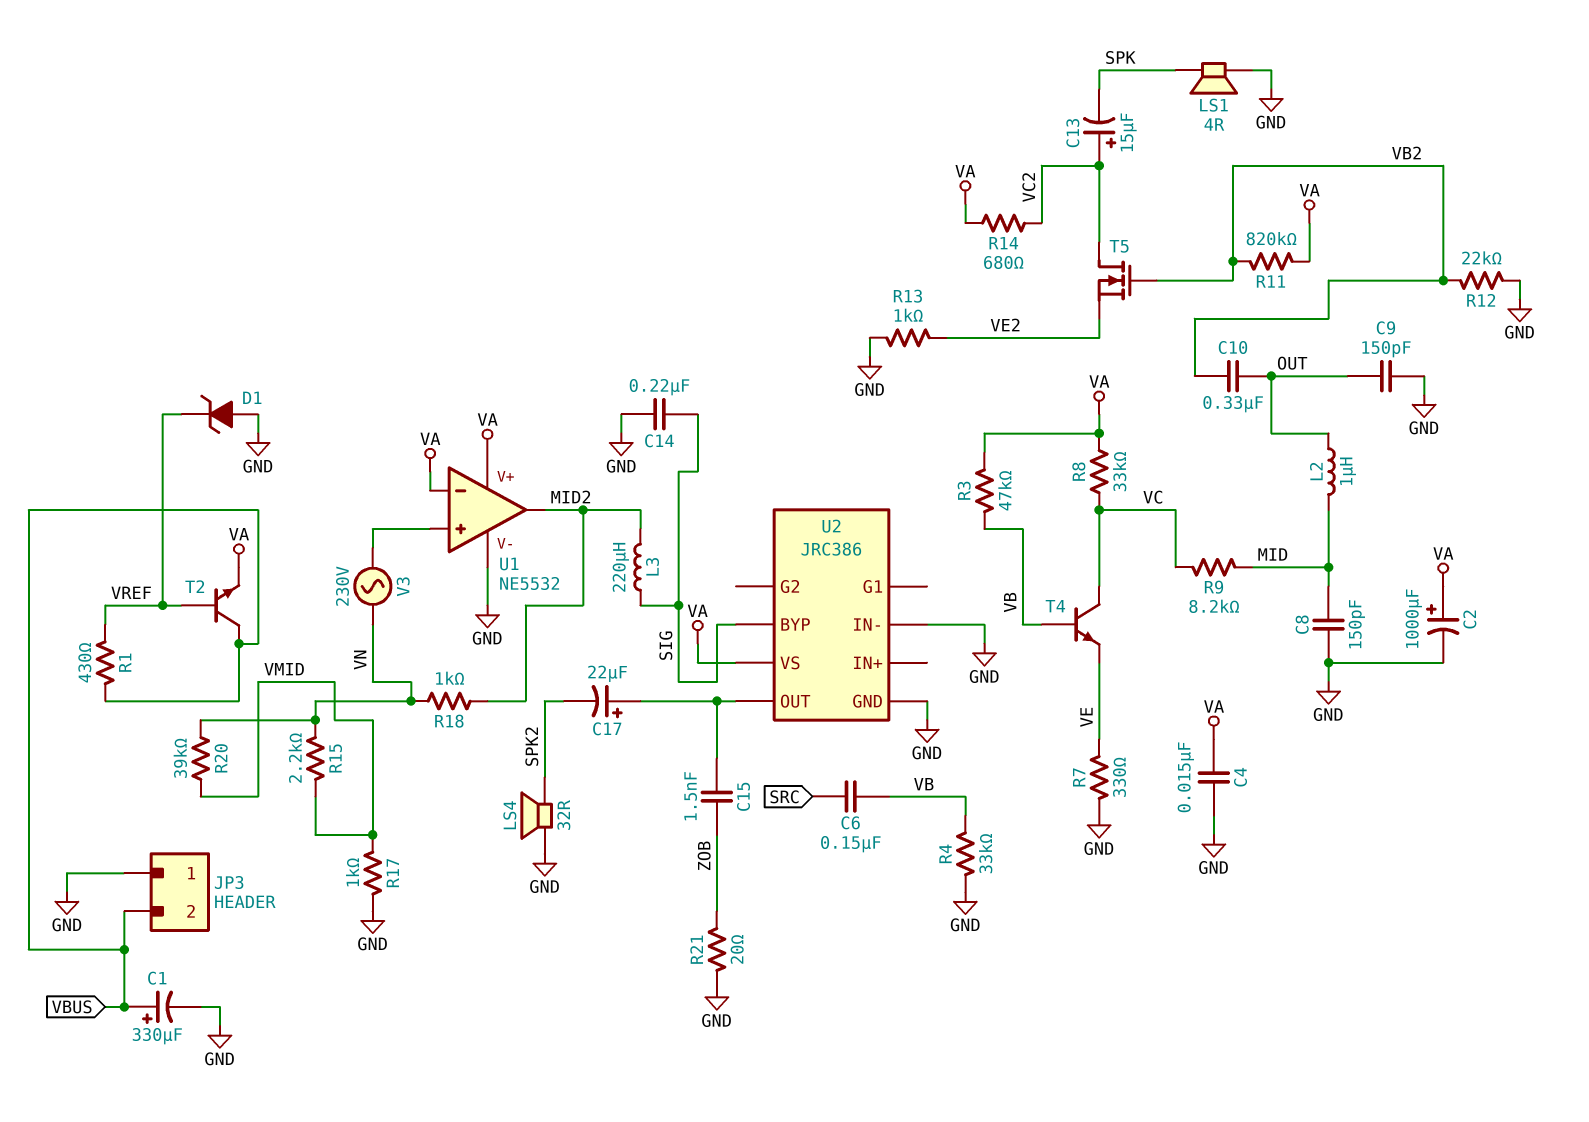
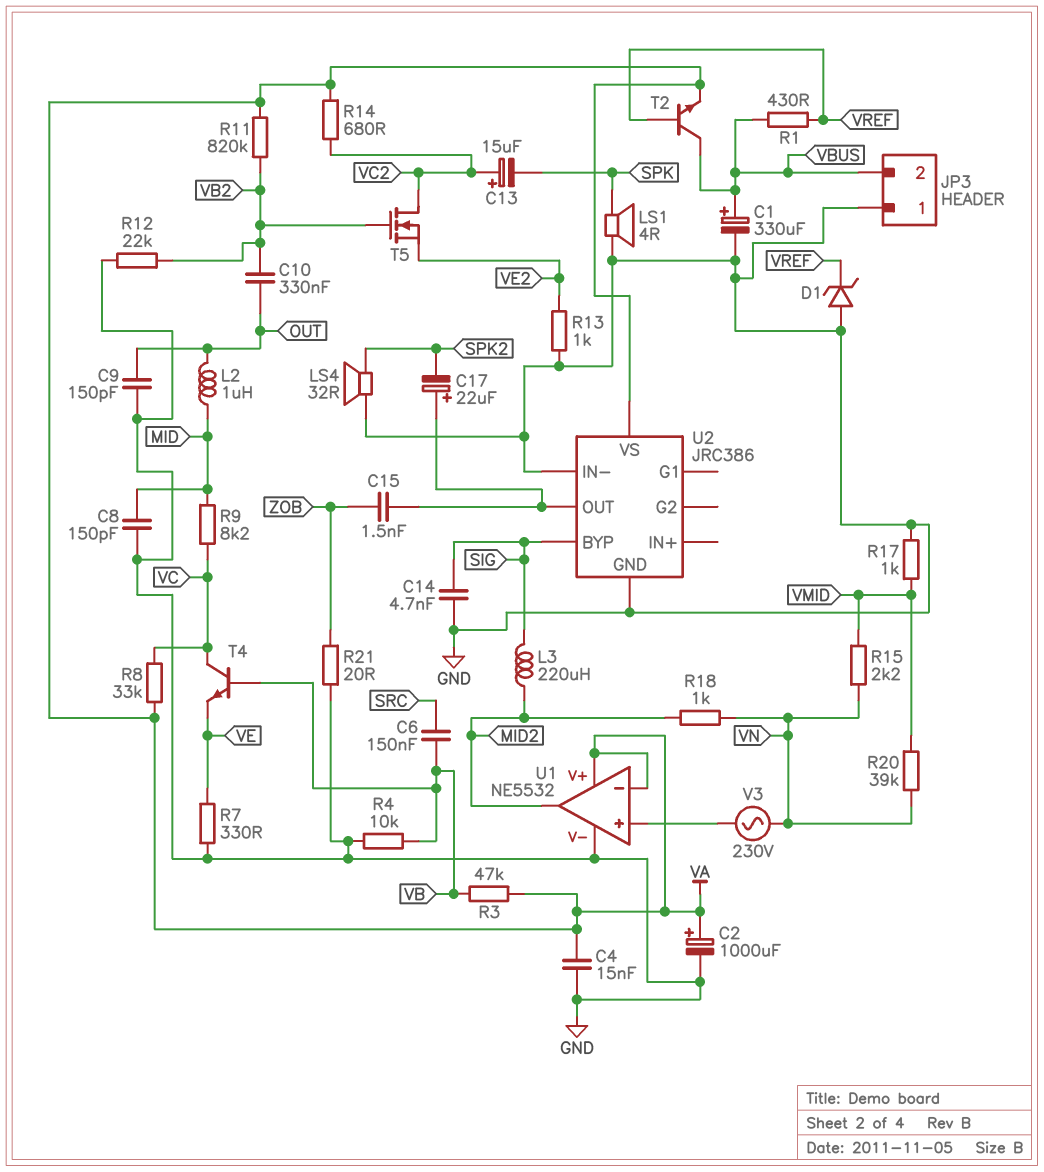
C14: 220nF (GND, SIG) -> 4.7nF (GND, SIG)
R4: 33k (GND, VB) -> 10k (GND, VB)

